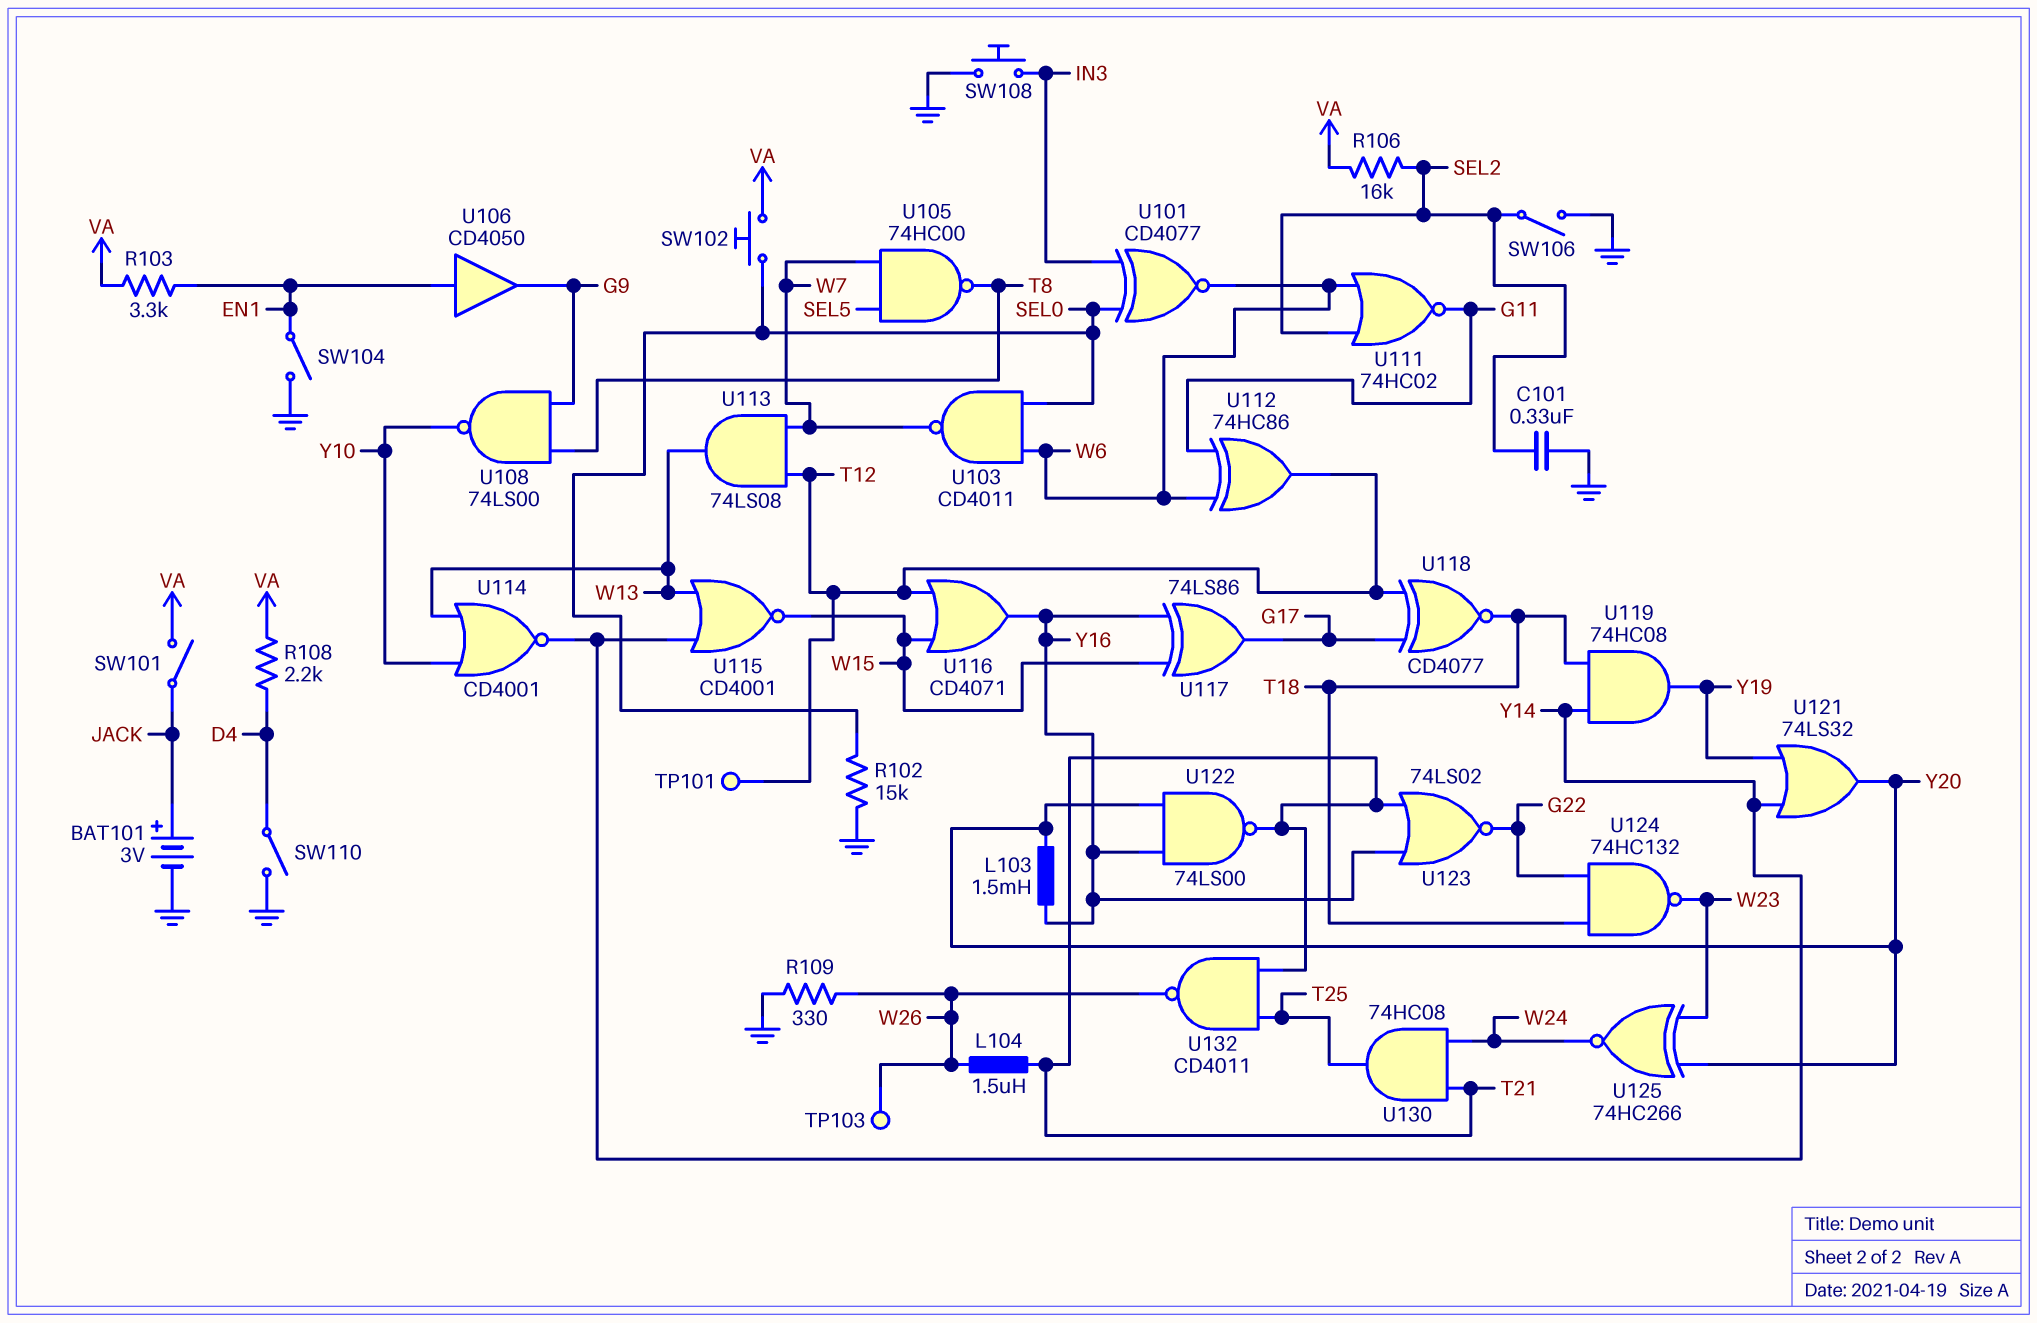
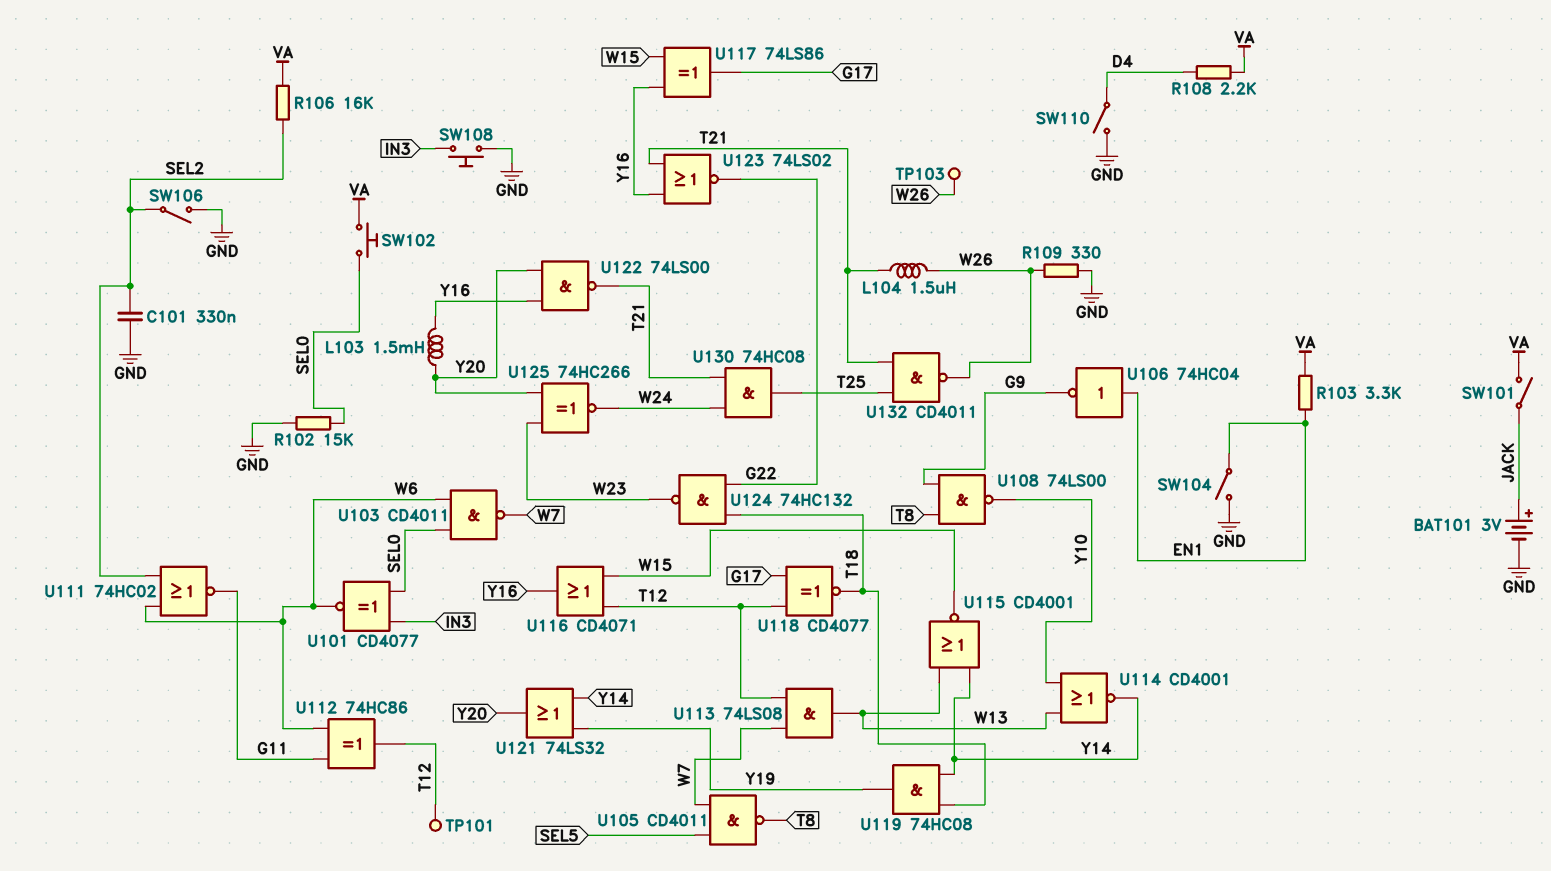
U105: NAND 74HC00 (in SEL5, in W7, out T8) -> NAND CD4011 (in SEL5, in W7, out T8)
U106: buffer CD4050 (in EN1, out G9) -> NOT 74HC04 (in EN1, out G9)

